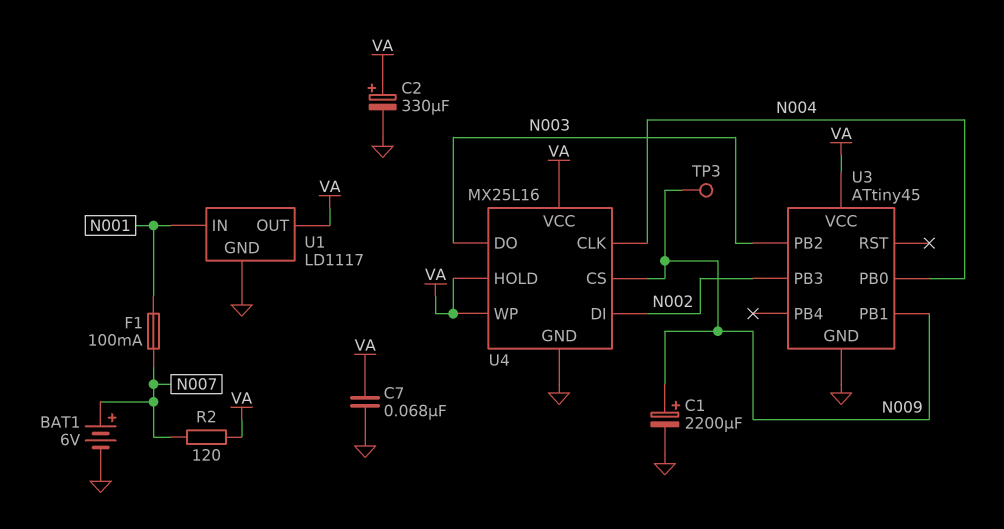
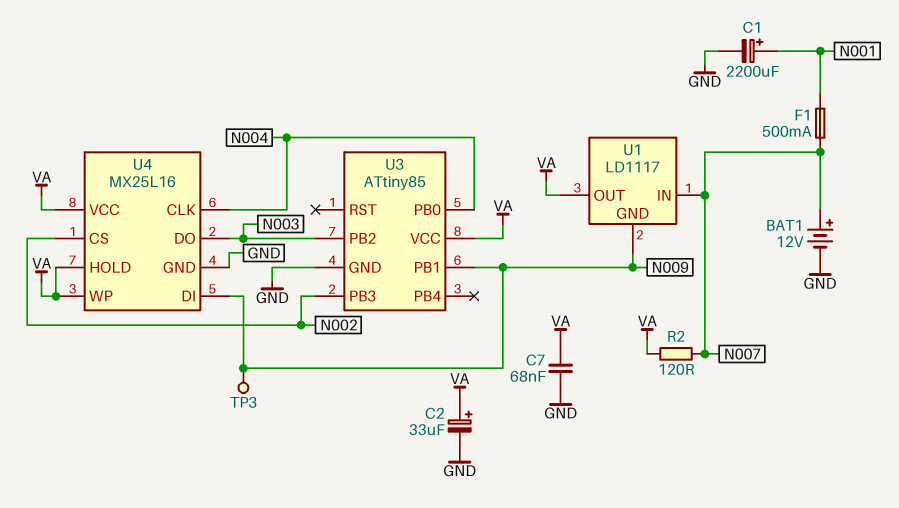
BAT1: 6V (plus N007, minus GND) -> 12V (plus N007, minus GND)
C1: 2200uF (plus N009, minus GND) -> 2200uF (plus N001, minus GND)
C2: 330uF (plus VA, minus GND) -> 33uF (plus VA, minus GND)
F1: 100mA (N001, N007) -> 500mA (N001, N007)
U1 pin GND: GND -> N009
U1 pin IN: N001 -> N007
U3: ATtiny45 -> ATtiny85
U4 pin CS: N009 -> N002
U4 pin DI: N002 -> N009

